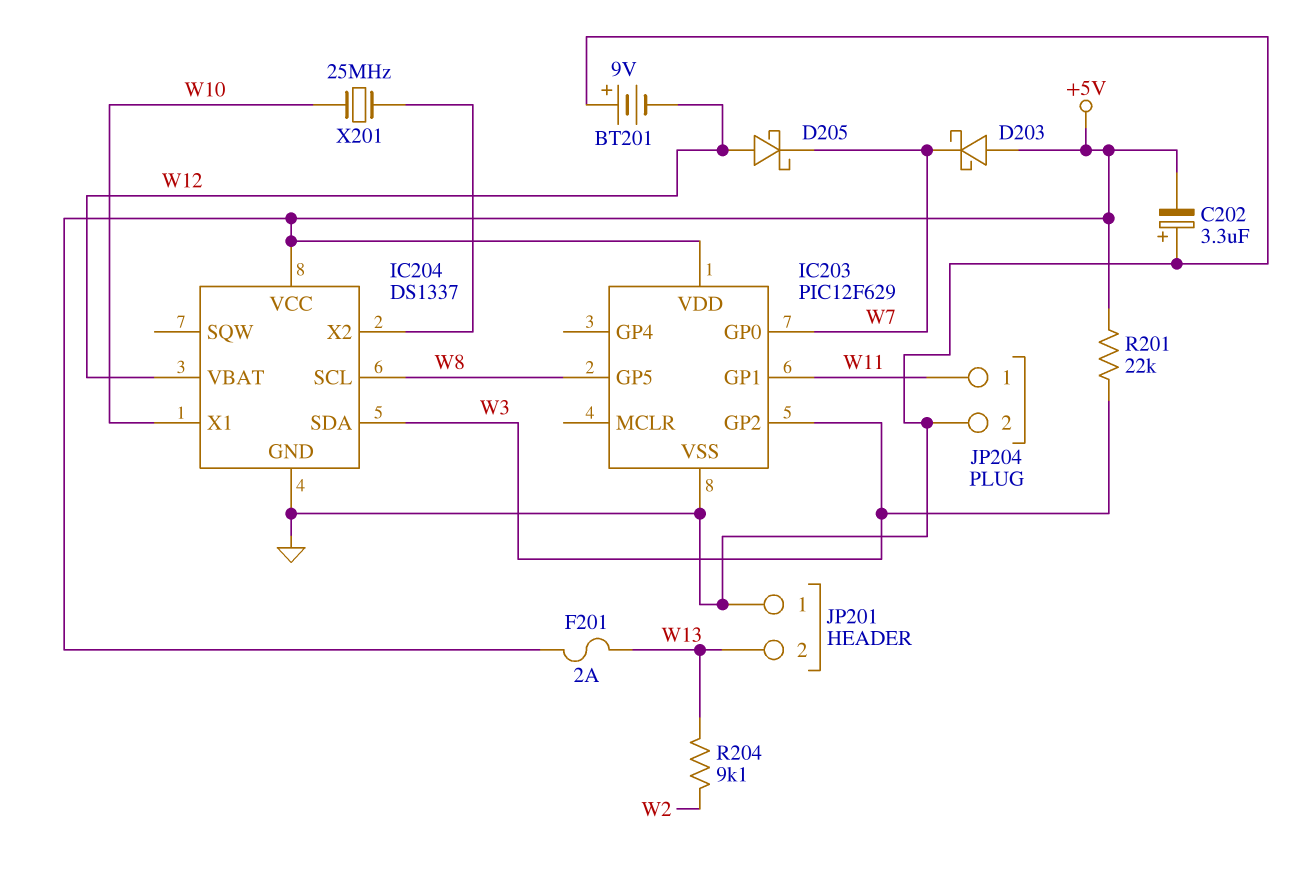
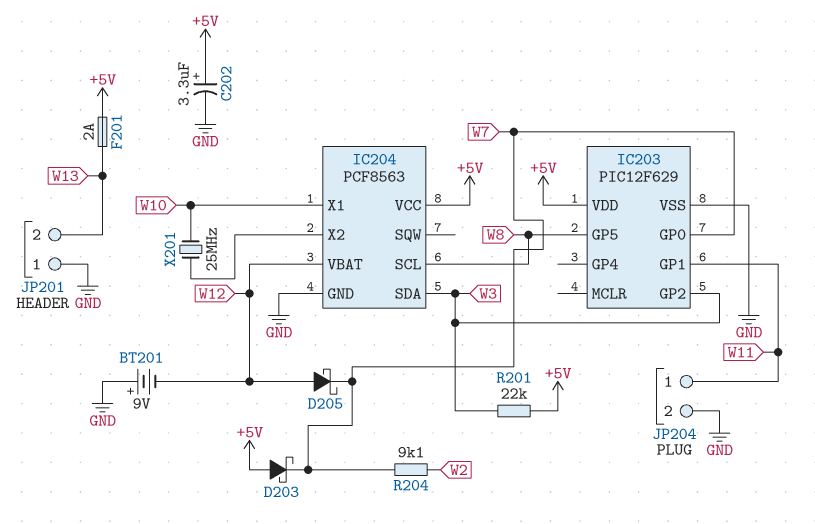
C202: 3.3uF (plus GND, minus +5V) -> 3.3uF (plus +5V, minus GND)
IC204: DS1337 -> PCF8563
R204: 9.1k (W2, W13) -> 9.1k (W2, W7)

